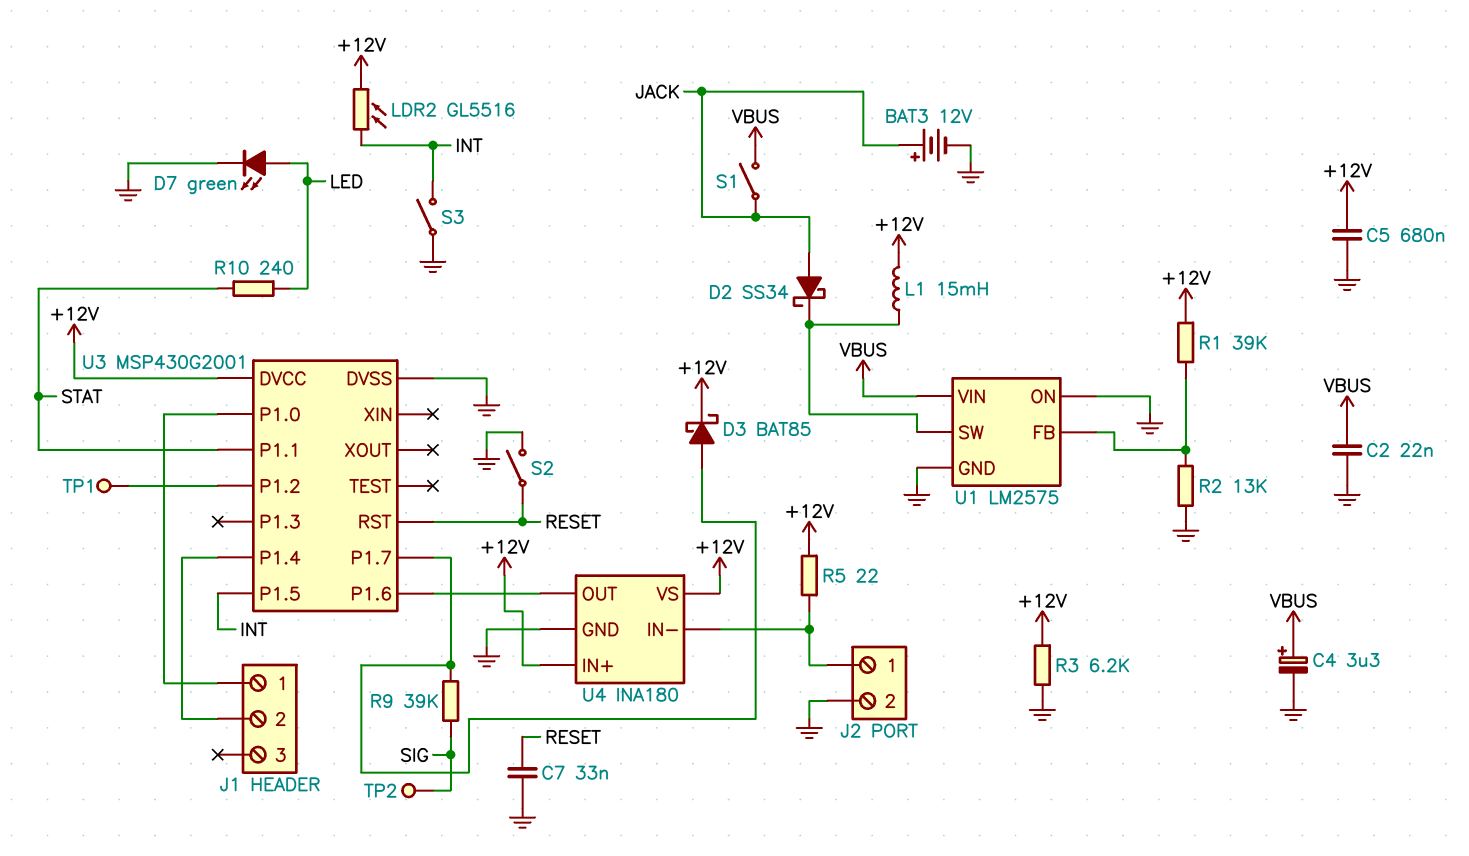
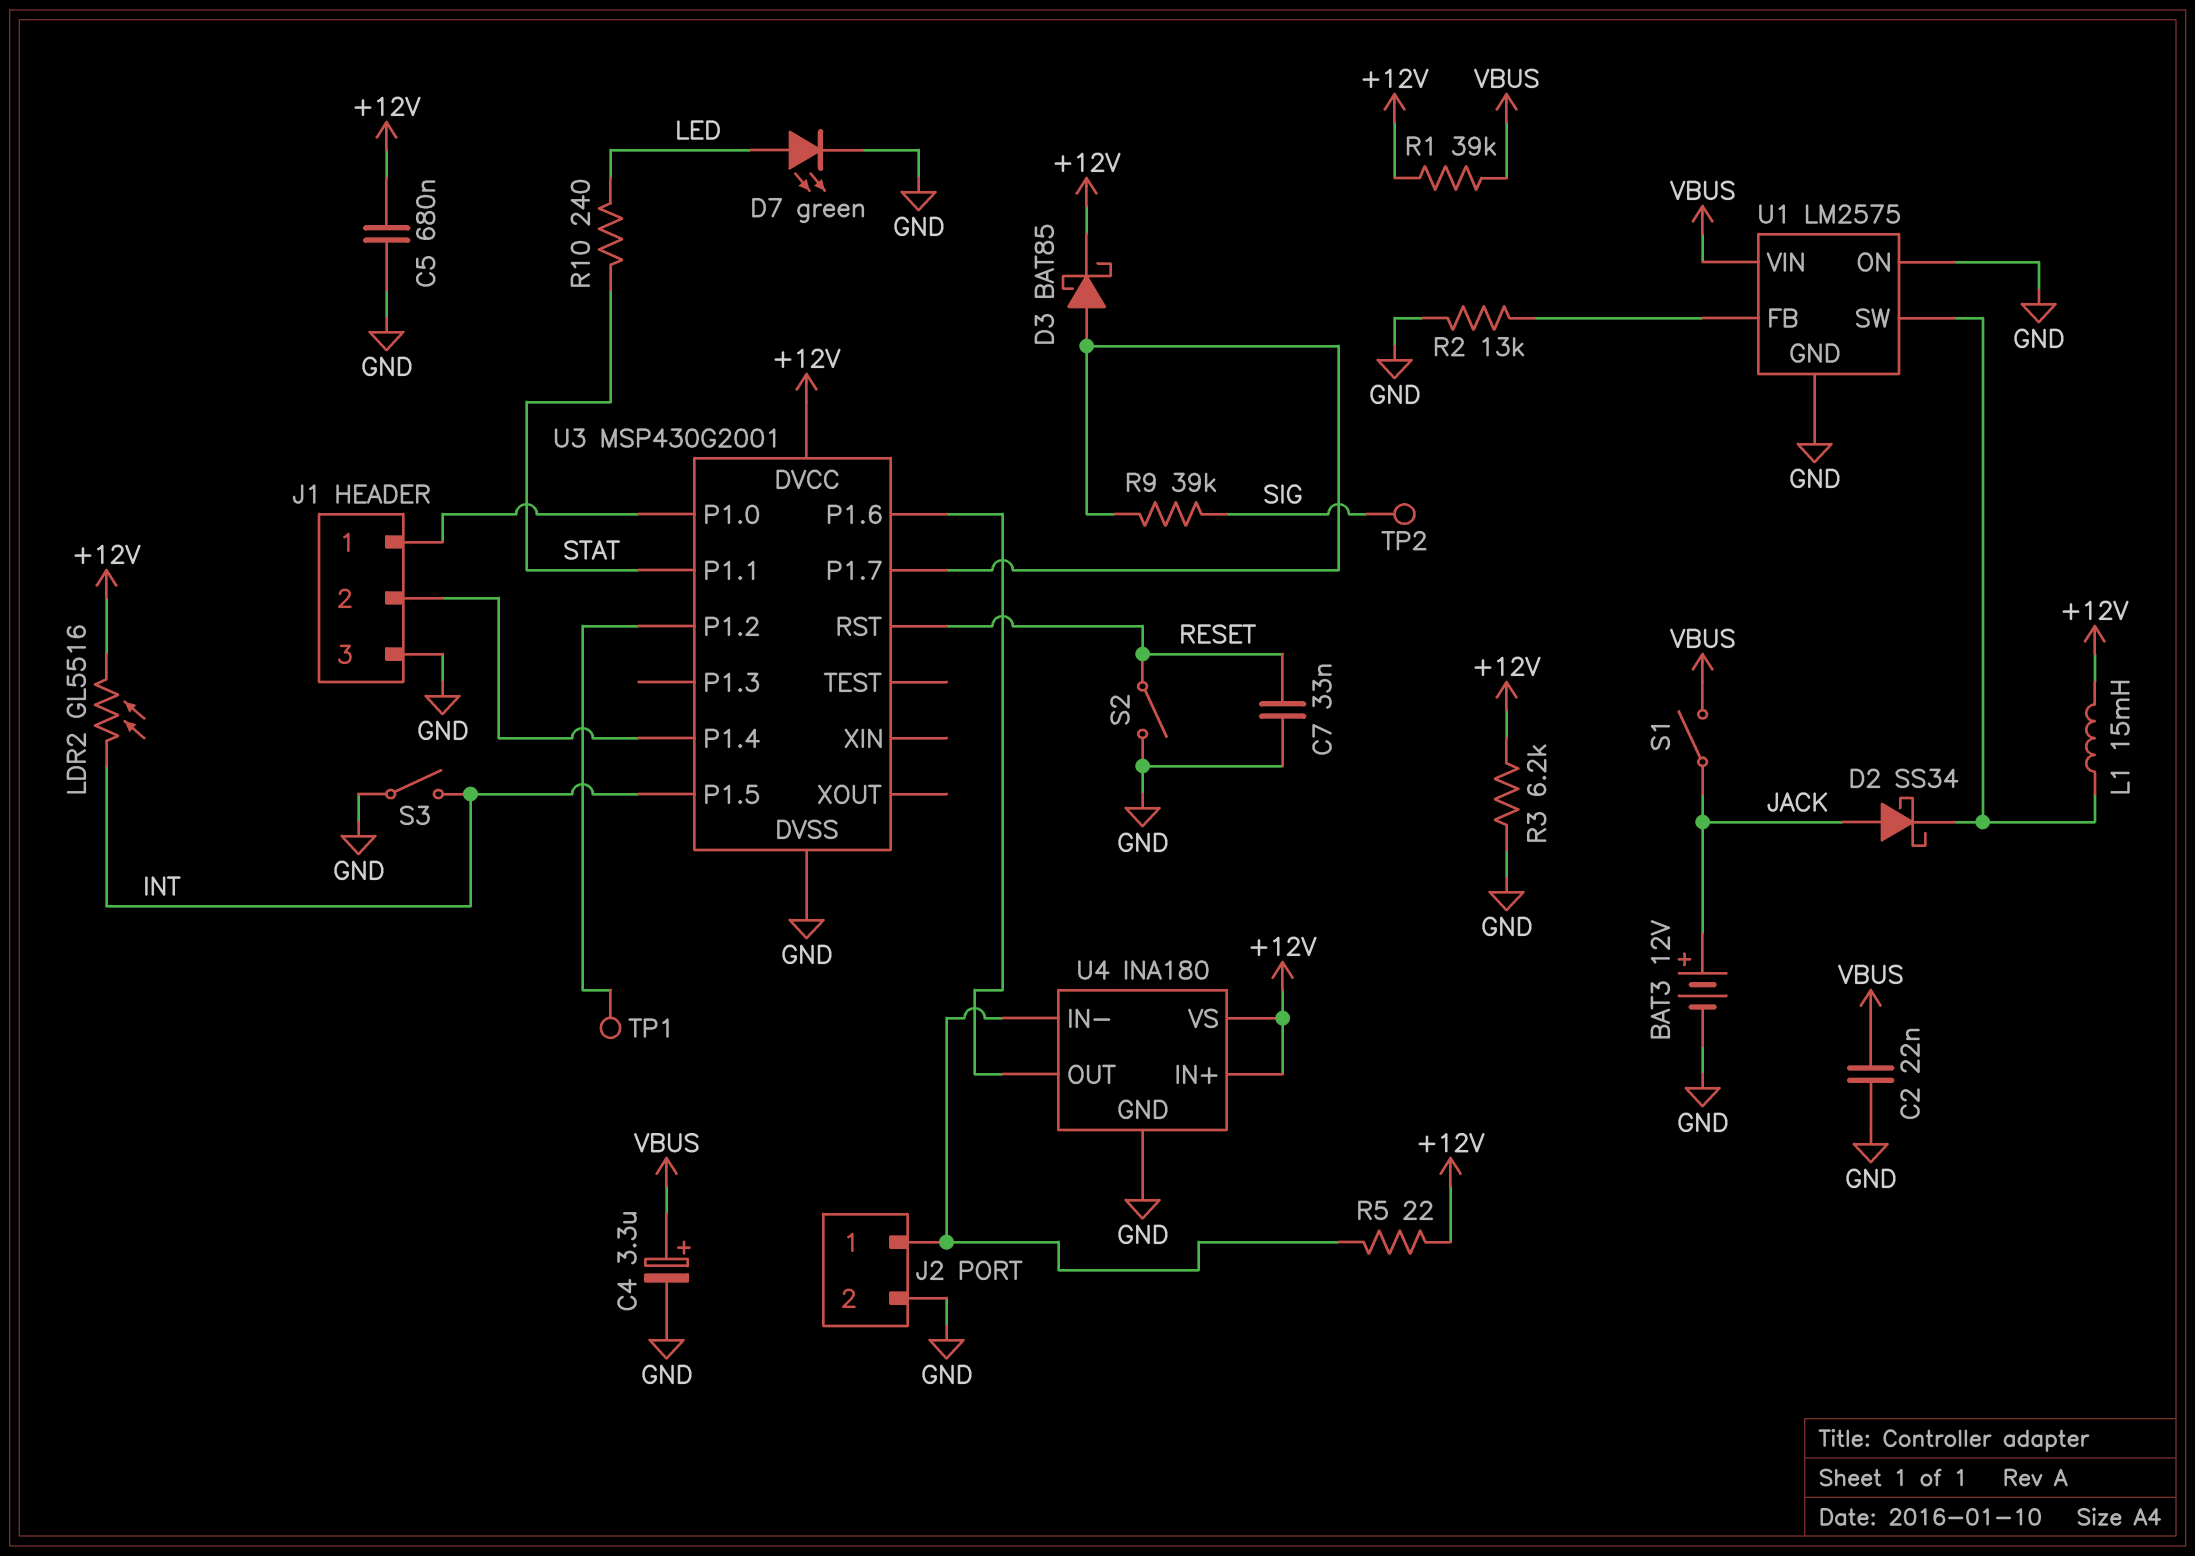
J1 pin 3: none -> GND
R1: 39k (+12V, U1/FB) -> 39k (+12V, VBUS)

